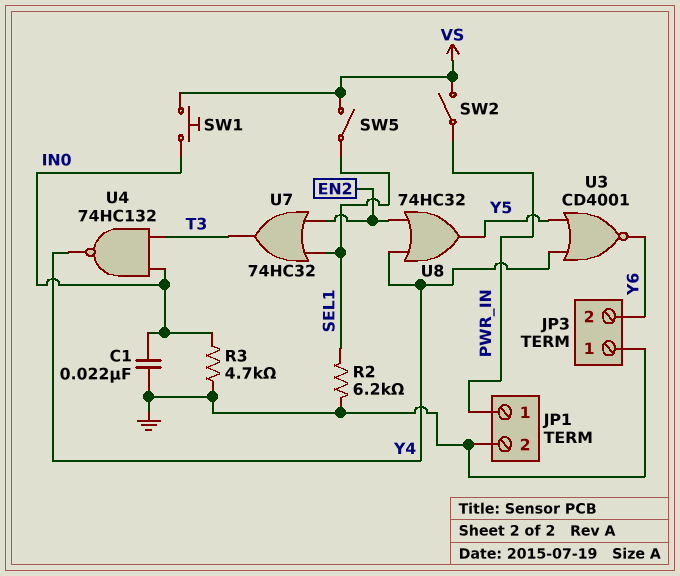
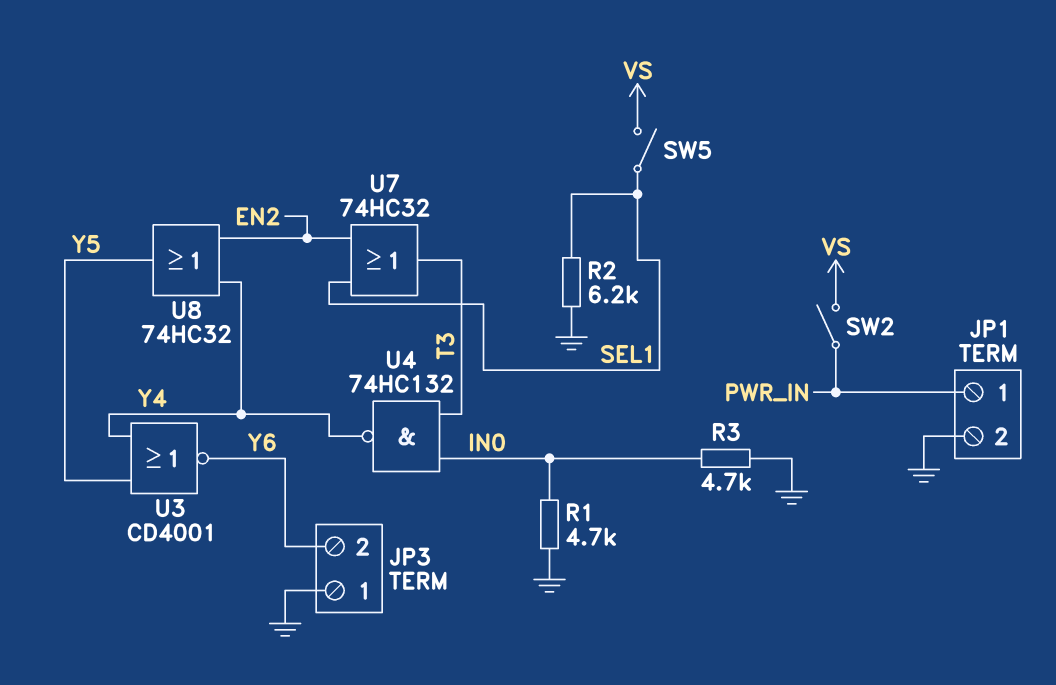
C1: 22nF (GND, IN0) -> none
R1: none -> 4.7k (GND, IN0)
SW1: button (IN0, VS) -> none

